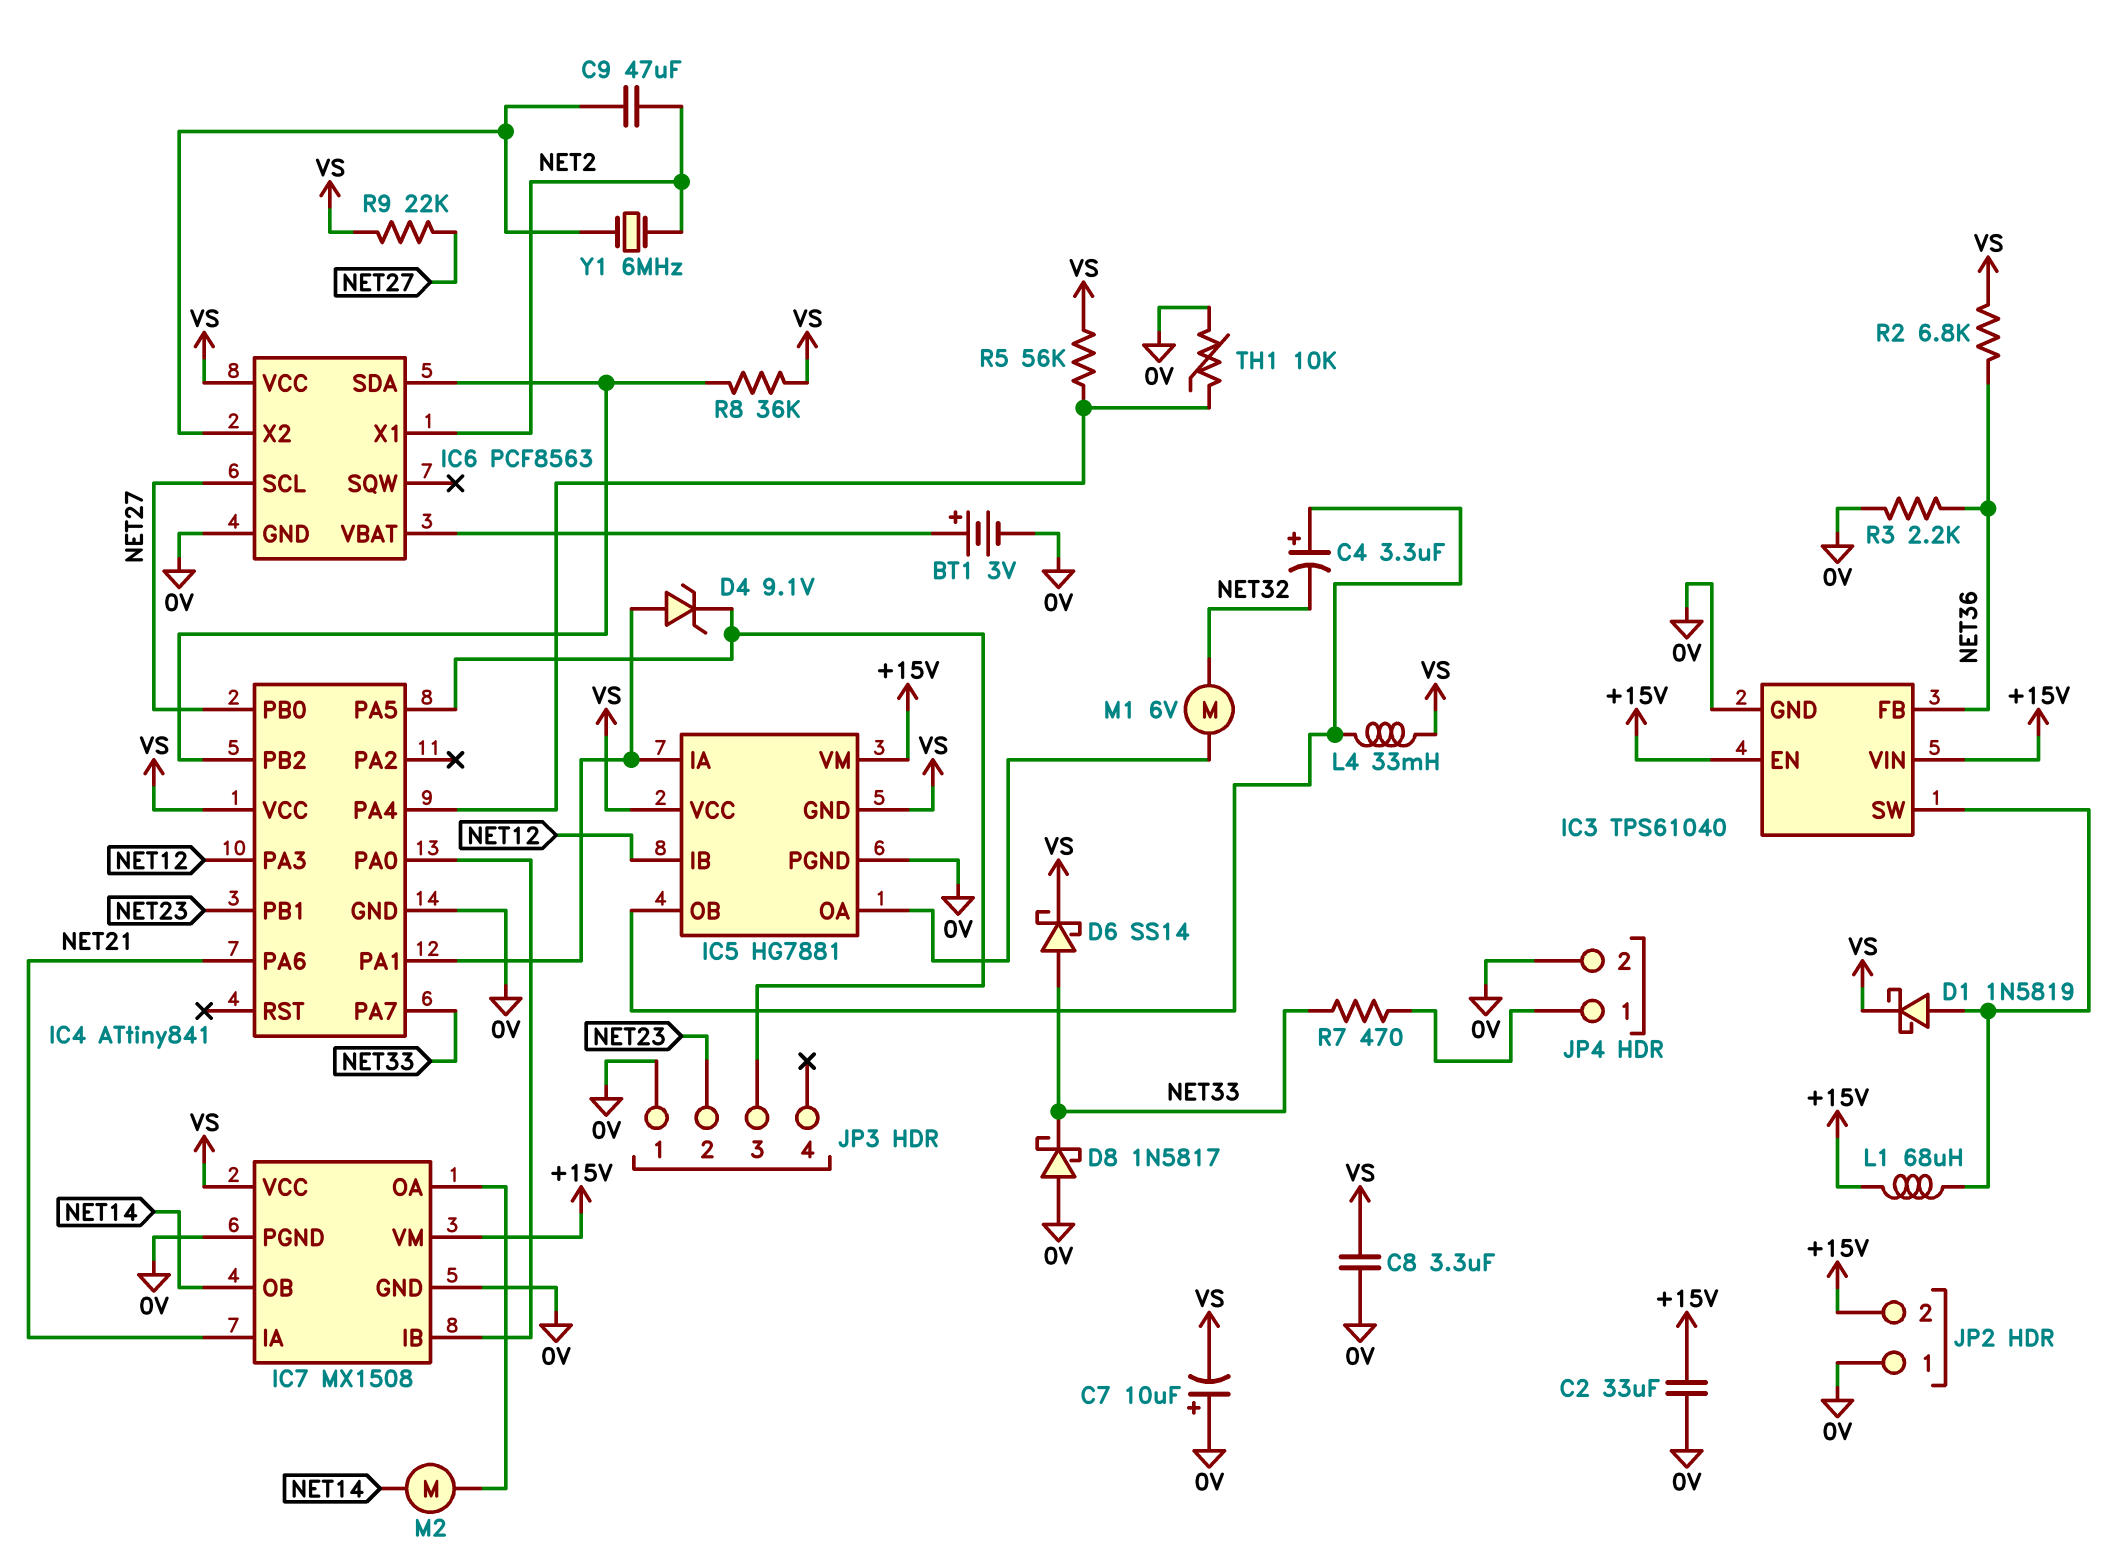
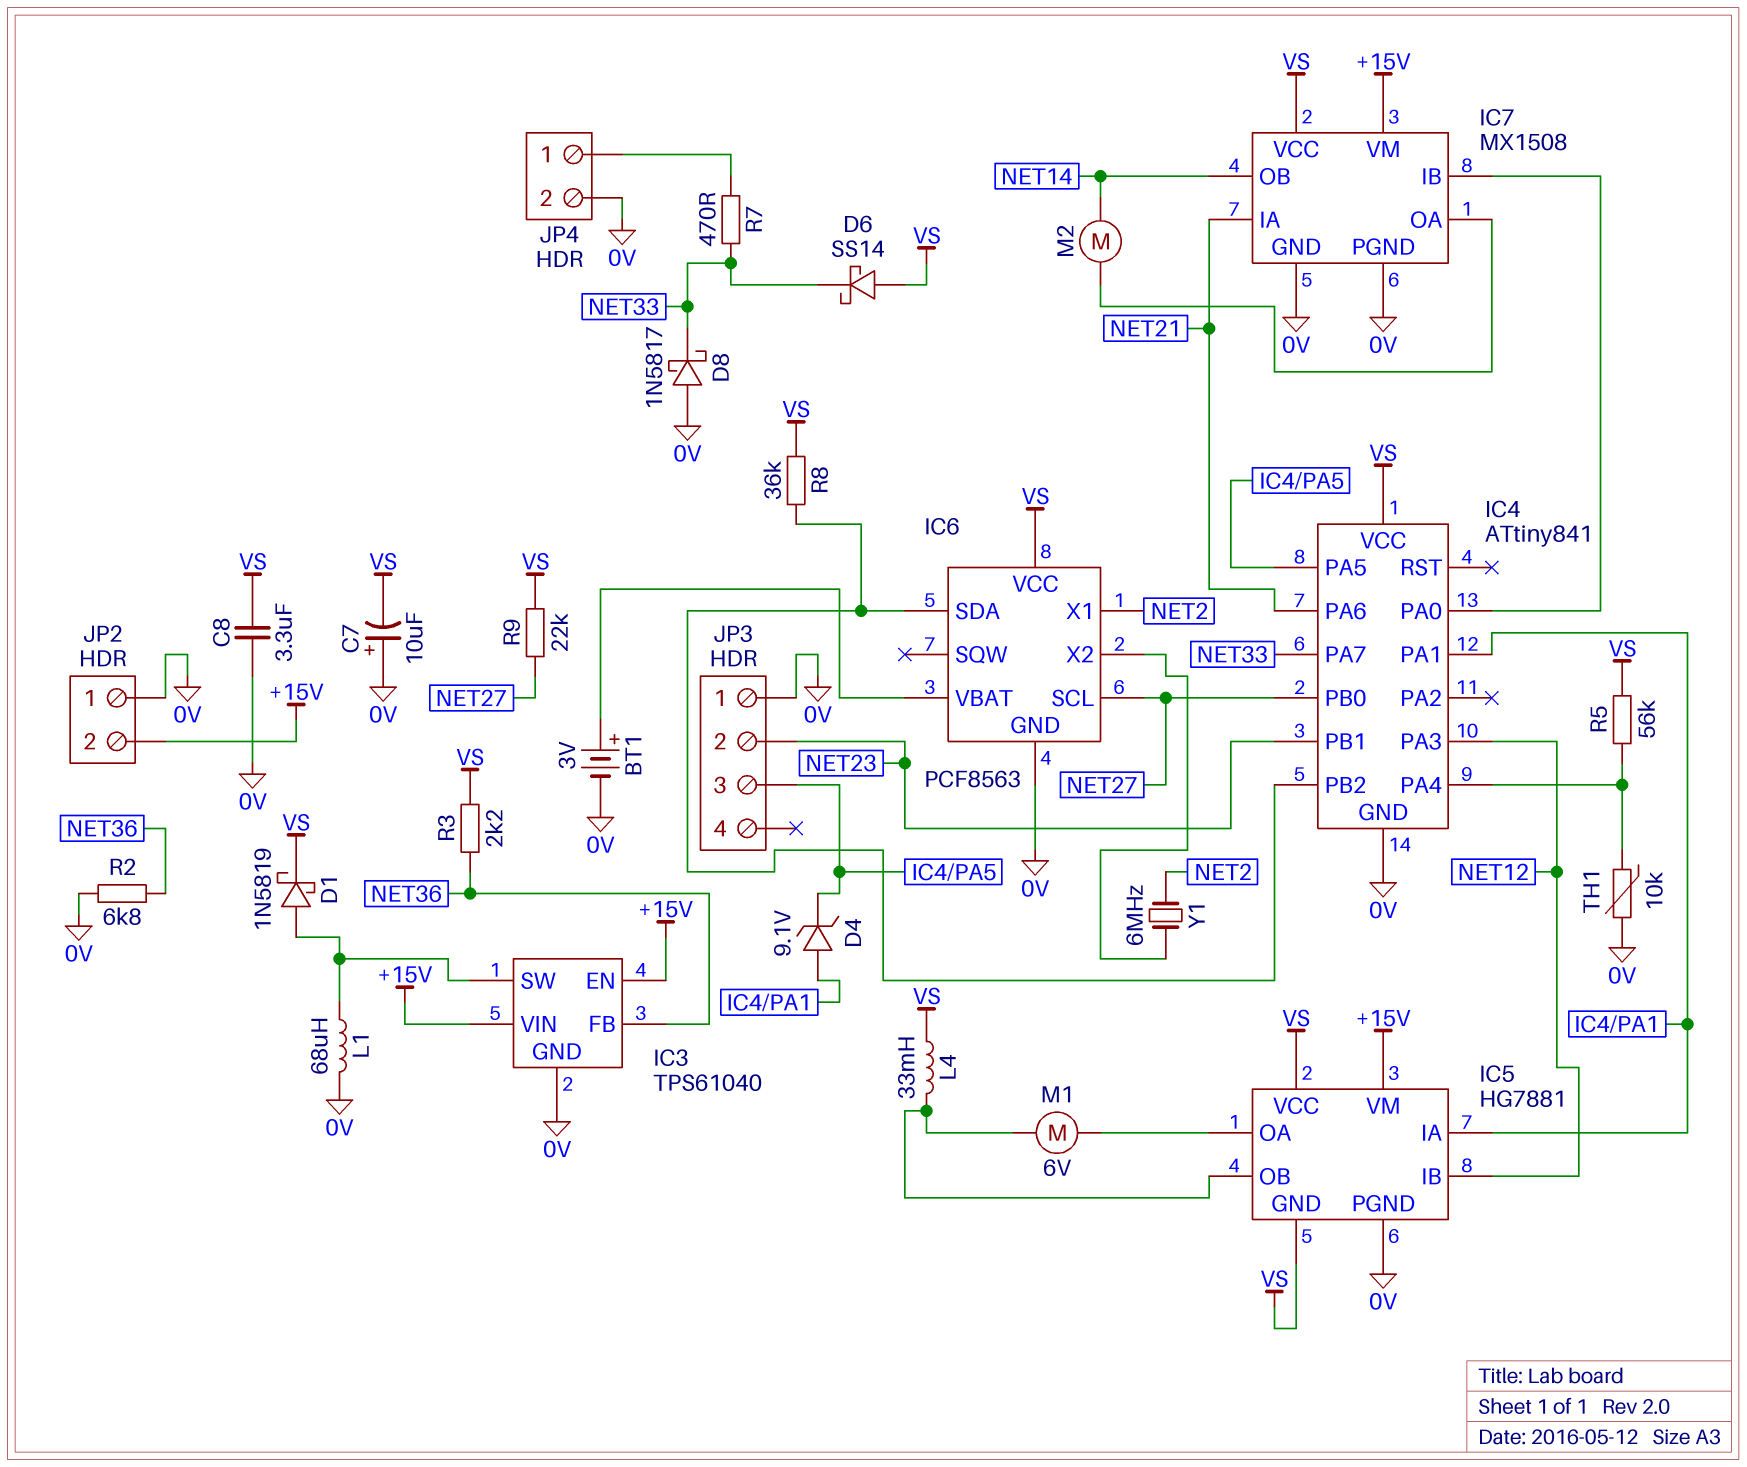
C2: 33uF (+15V, 0V) -> none
C4: 3.3uF (plus IC5/OB, minus NET32) -> none
C9: 47uF (IC6/X2, NET2) -> none
D6: schottky SS14 (A NET33, K VS) -> schottky SS14 (A VS, K NET33)
L1: 68uH (+15V, IC3/SW) -> 68uH (0V, IC3/SW)
M1: motor 6V (IC5/OA, NET32) -> motor 6V (IC5/OA, IC5/OB)
R2: 6.8k (NET36, VS) -> 6.8k (0V, NET36)
R3: 2.2k (0V, NET36) -> 2.2k (NET36, VS)

